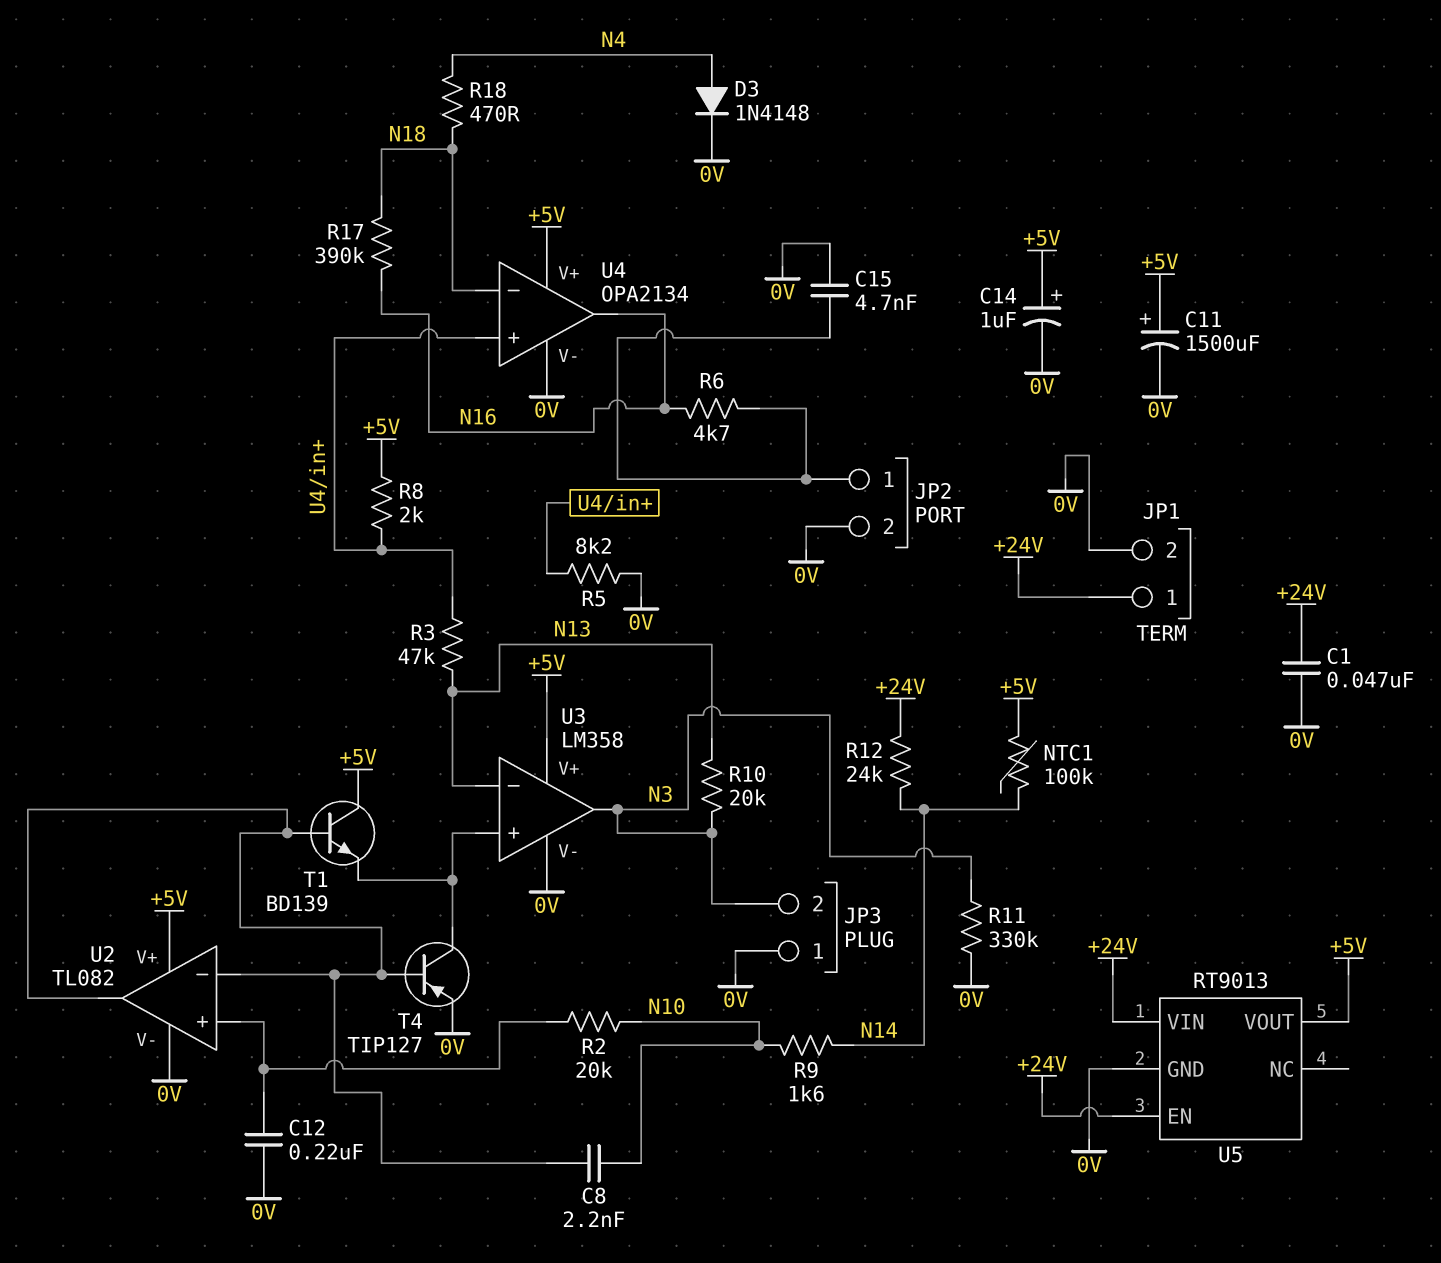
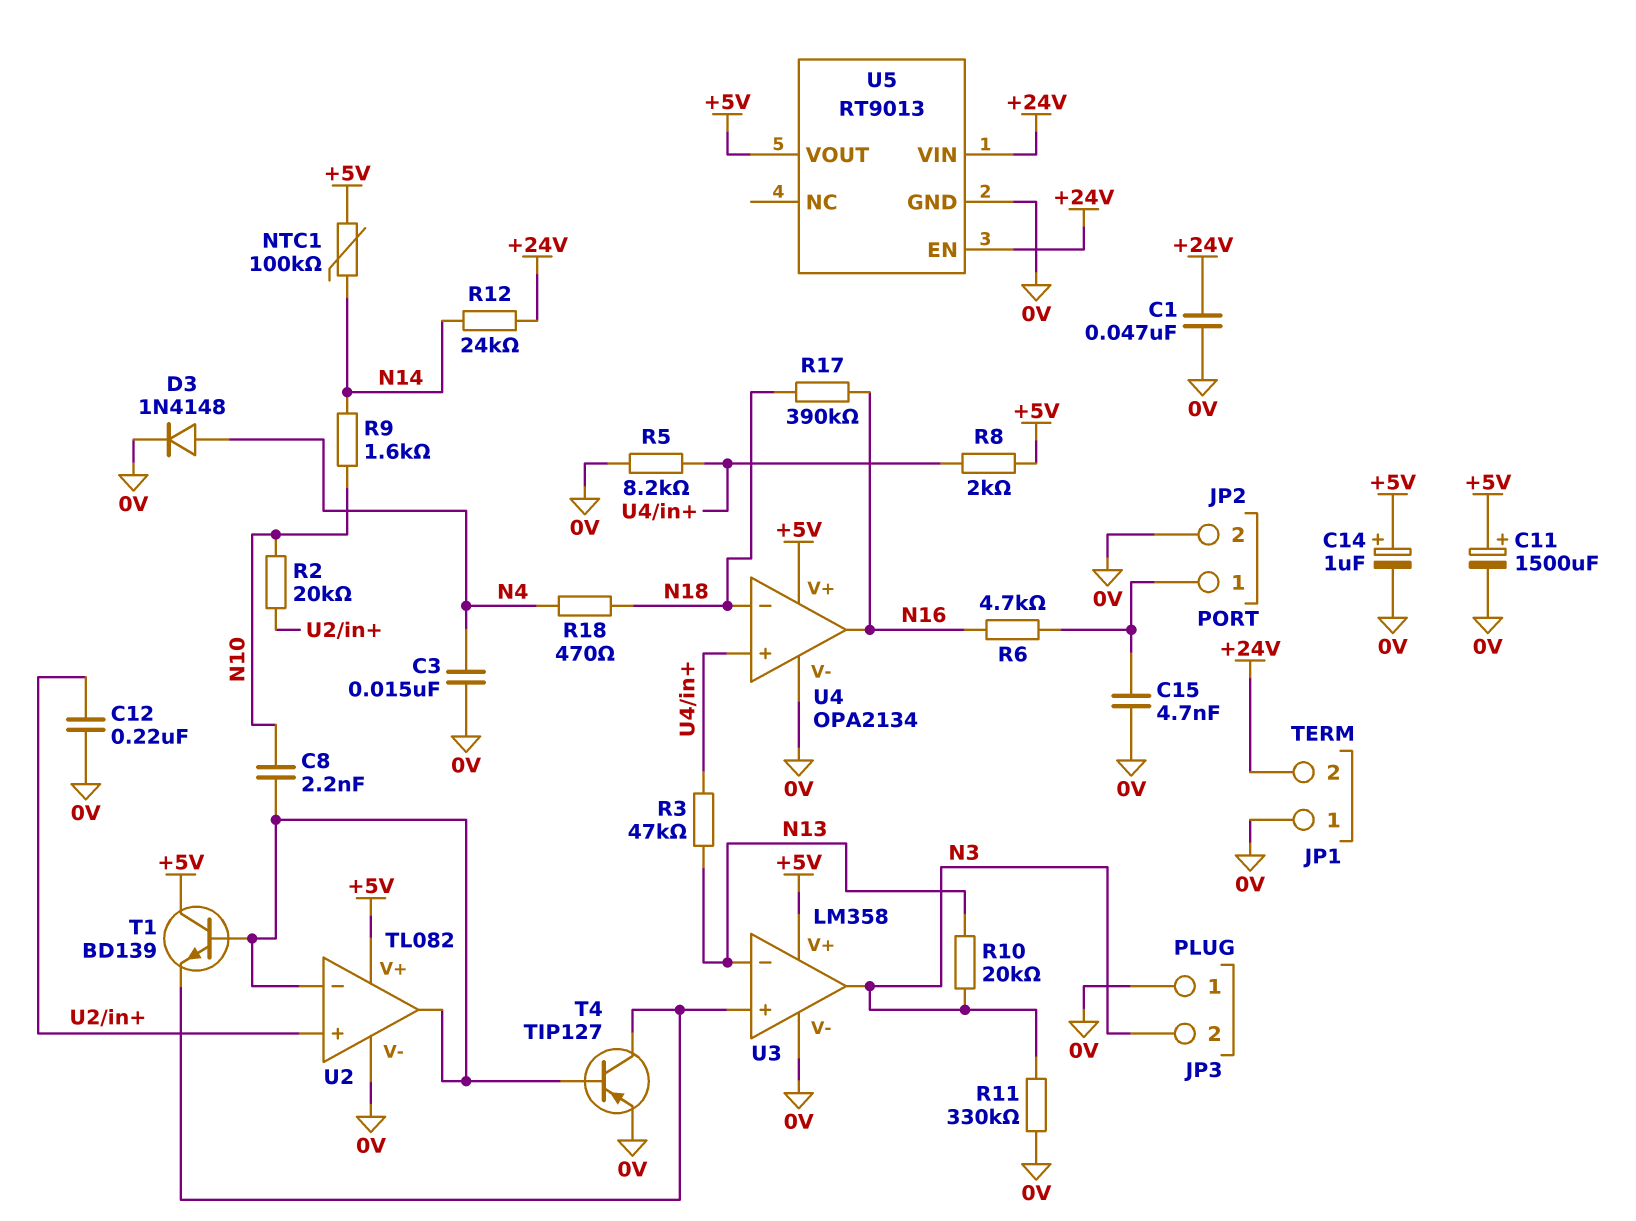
C3: none -> 15nF (0V, N4)
JP1 pin 1: +24V -> 0V
JP1 pin 2: 0V -> +24V

